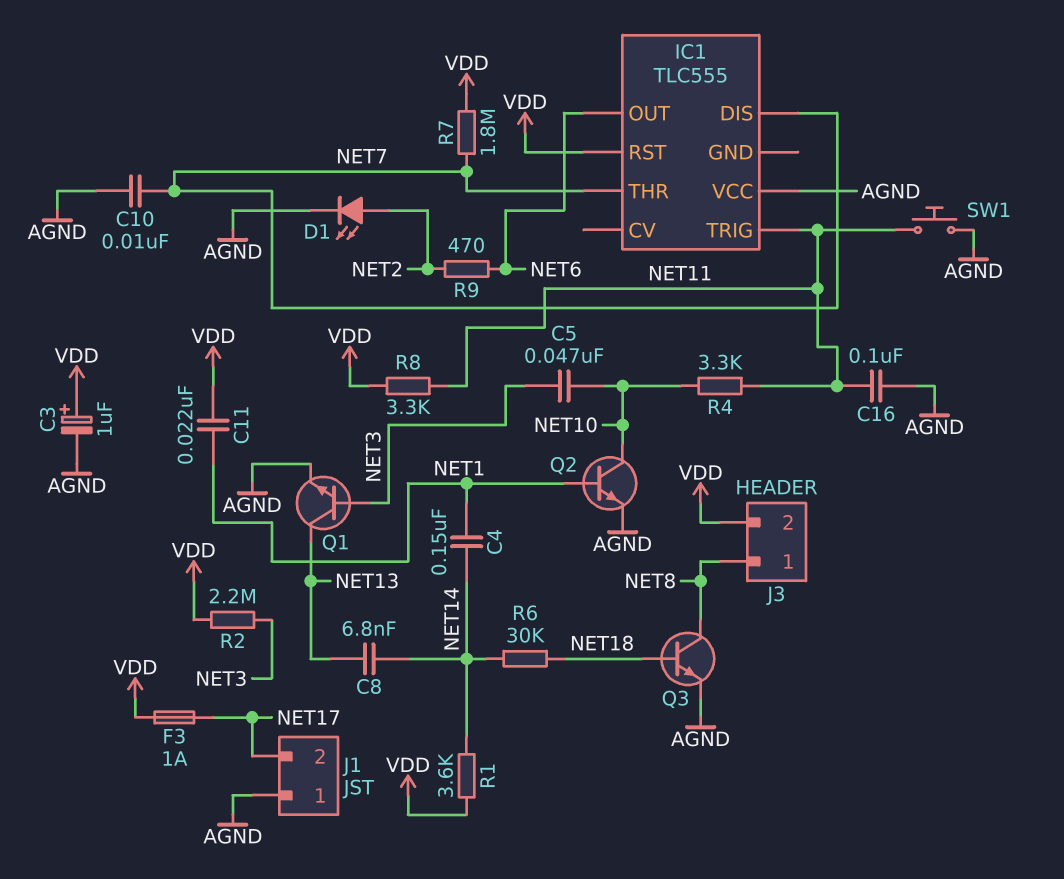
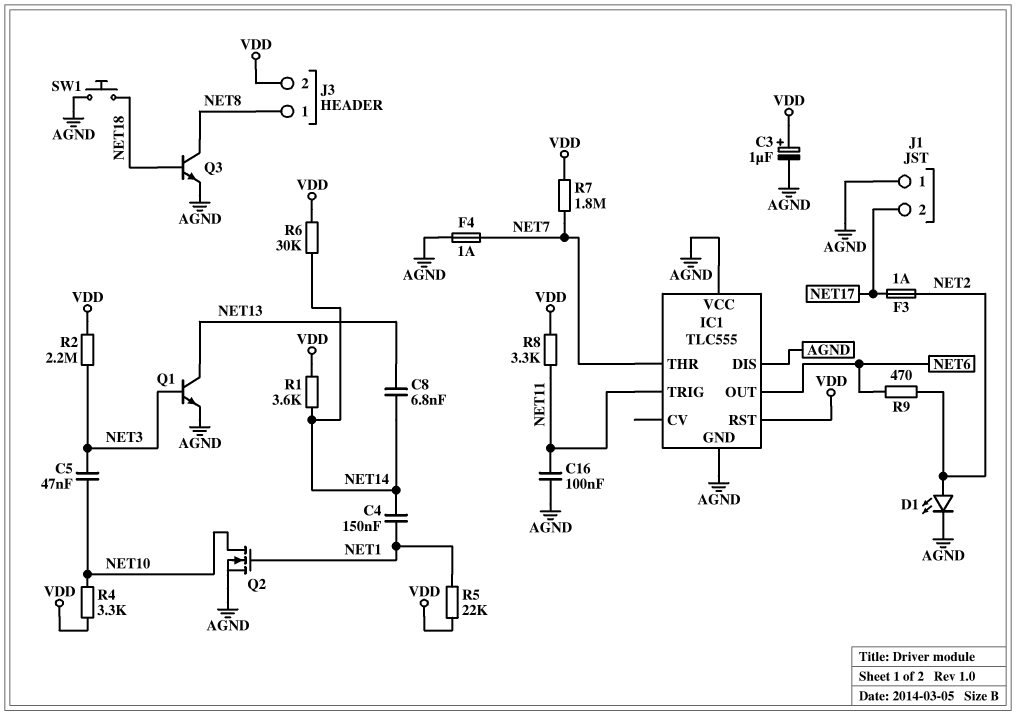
C10: 10nF (AGND, NET7) -> none
C11: 22nF (NET1, VDD) -> none
F3: 1A (NET17, VDD) -> 1A (NET2, NET17)
F4: none -> 1A (AGND, NET7)
IC1 pin DIS: NET7 -> AGND
IC1 pin GND: none -> AGND
Q2: NPN (B NET1, C NET10, E AGND) -> NMOS (G NET1, D NET10, S AGND)
R4: 3.3k (NET10, NET11) -> 3.3k (NET10, VDD)
R5: none -> 22k (NET1, VDD)
R6: 30k (NET14, NET18) -> 30k (NET14, VDD)
SW1: button (AGND, NET11) -> button (AGND, NET18)

